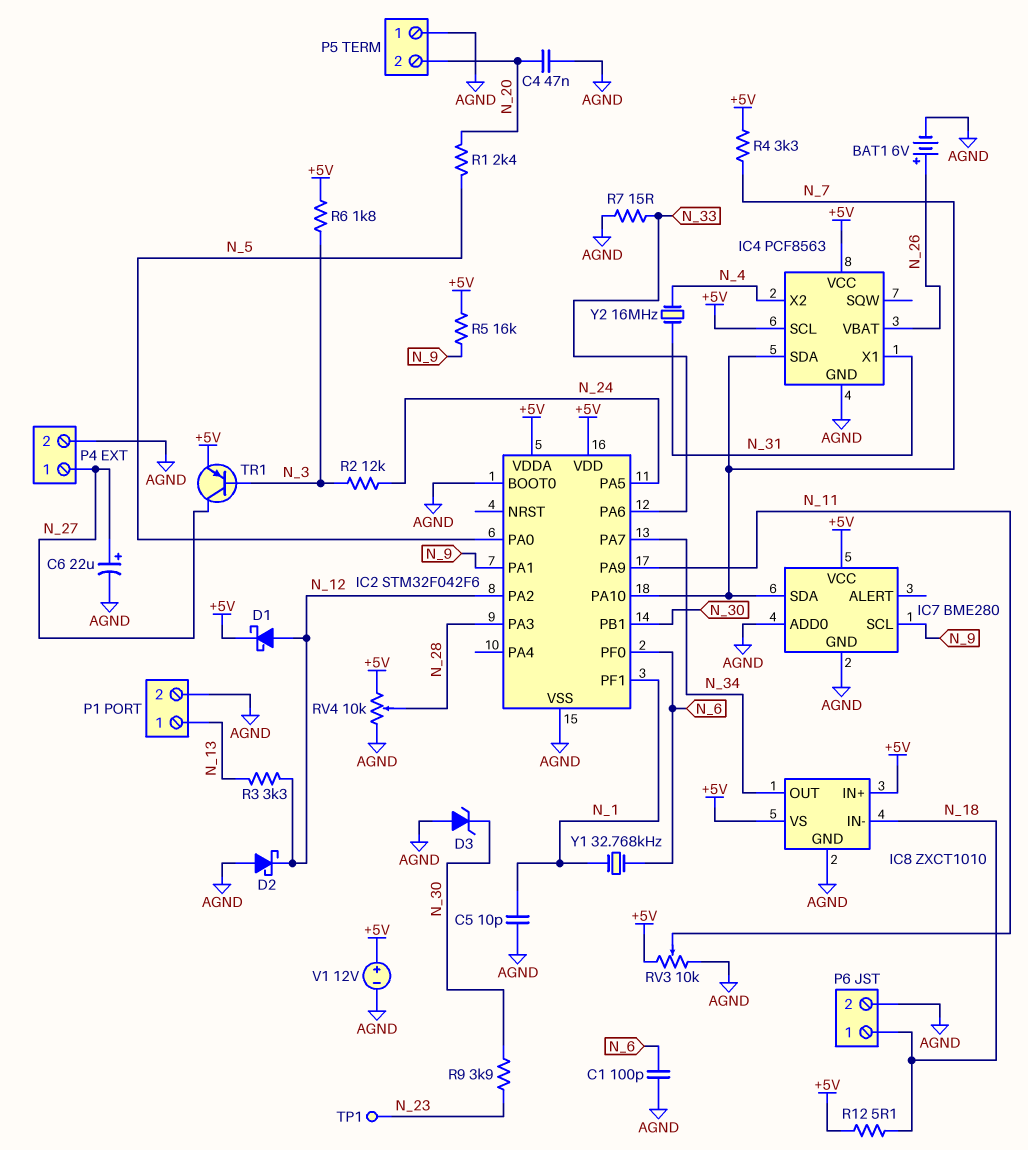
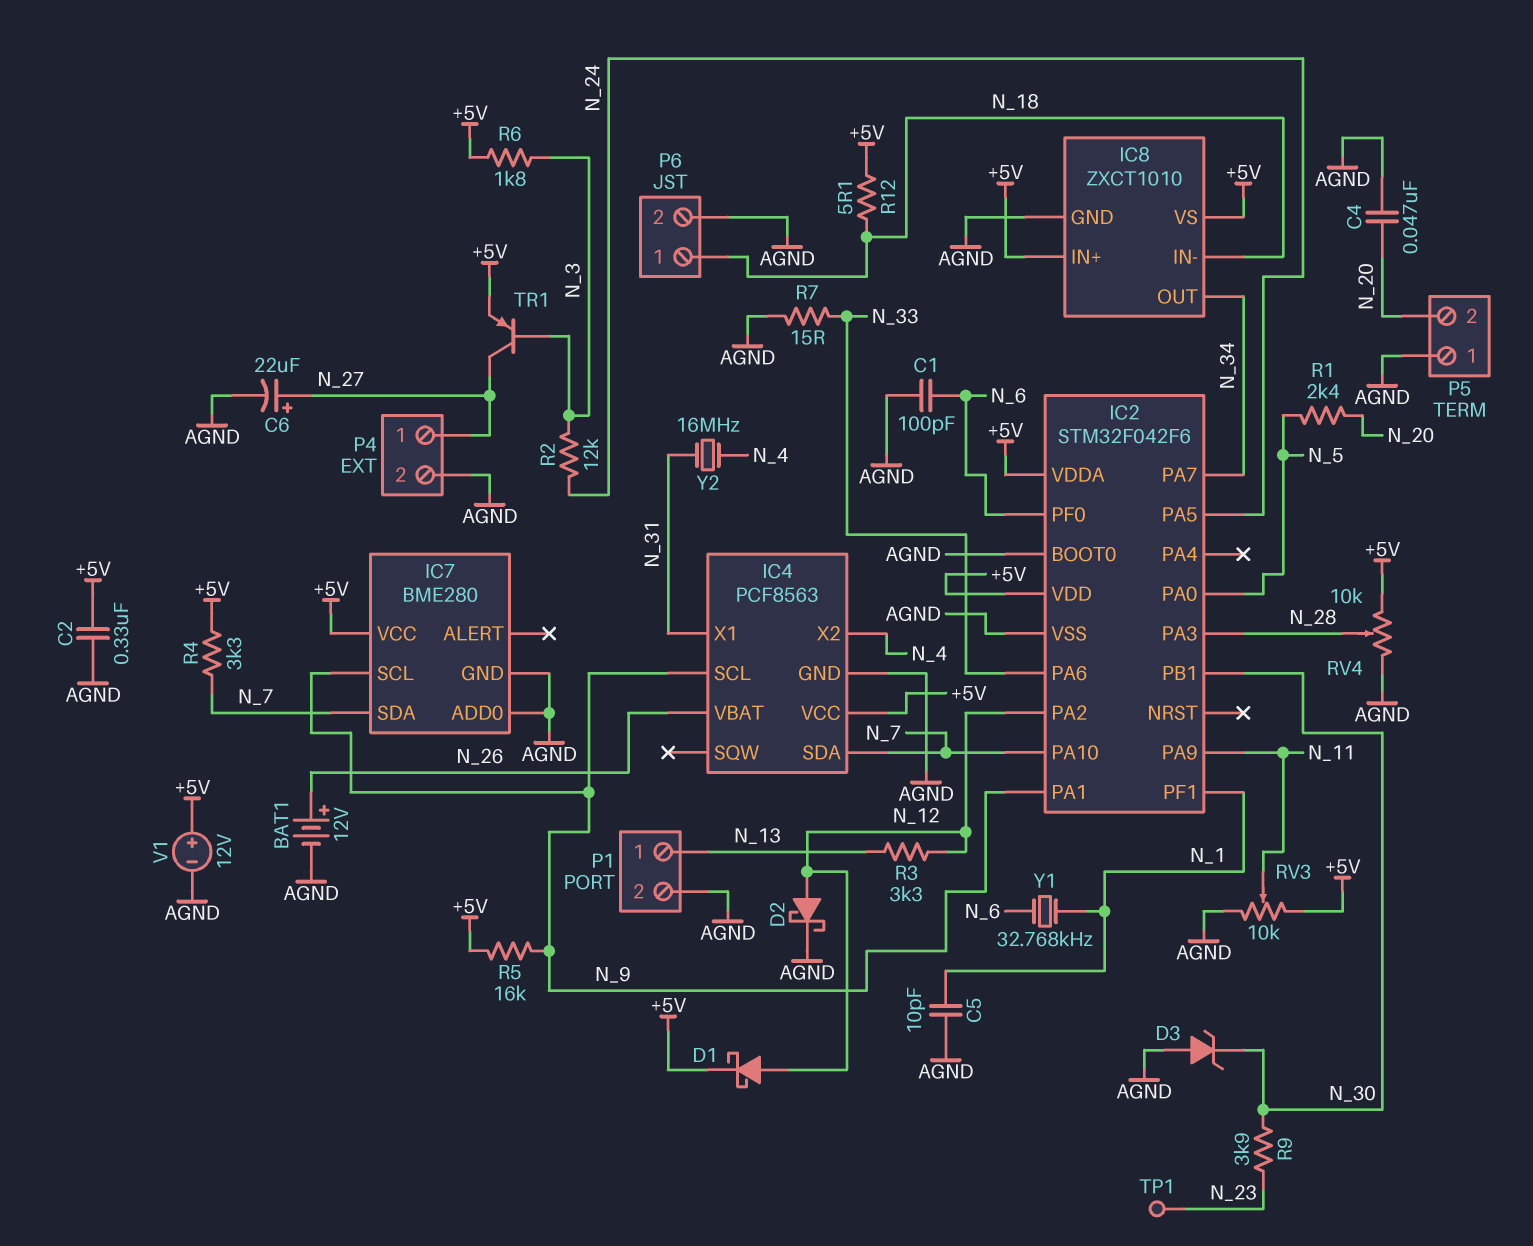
BAT1: 6V (plus N_26, minus AGND) -> 12V (plus N_26, minus AGND)
C2: none -> 330nF (+5V, AGND)
D2: schottky (A AGND, K N_12) -> schottky (A N_12, K AGND)
IC4 pin SCL: +5V -> N_9

